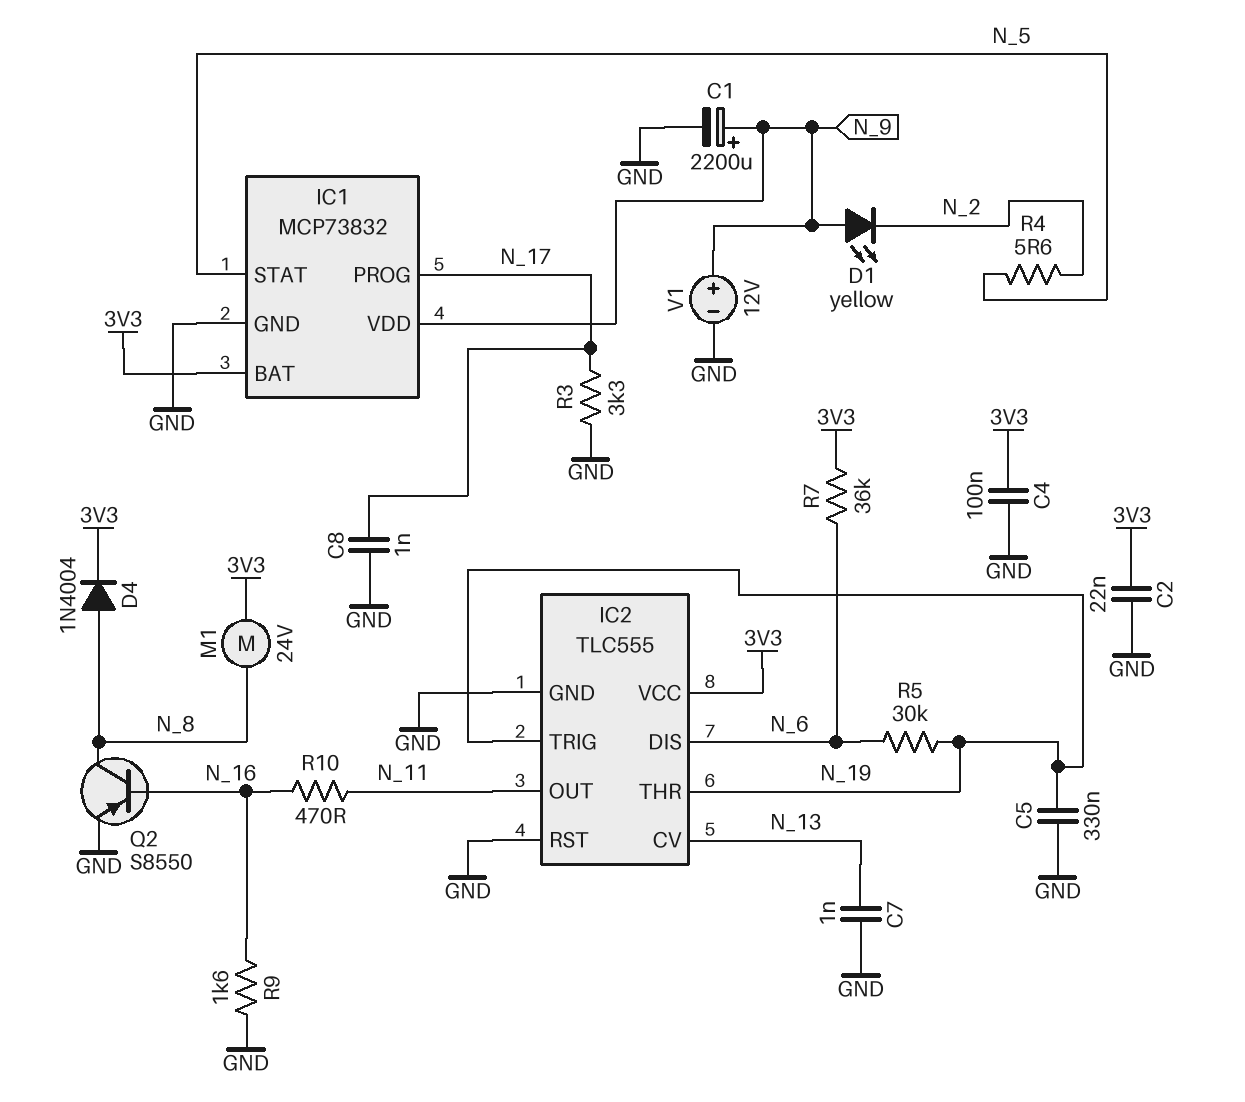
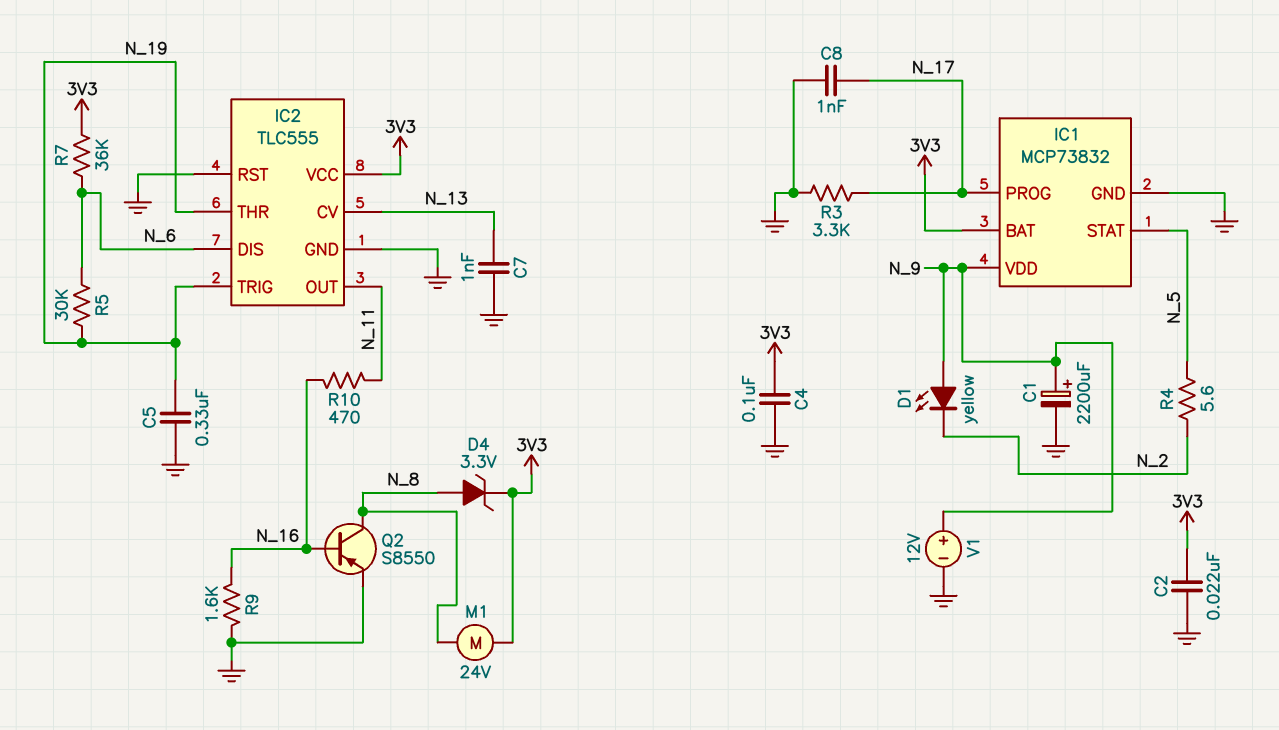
D4: diode 1N4004 (A N_8, K 3V3) -> zener 3.3V (A N_8, K 3V3)

